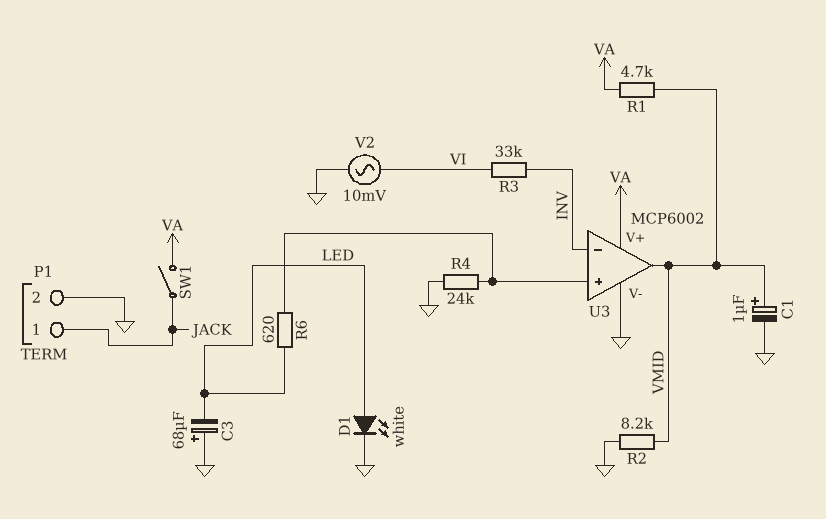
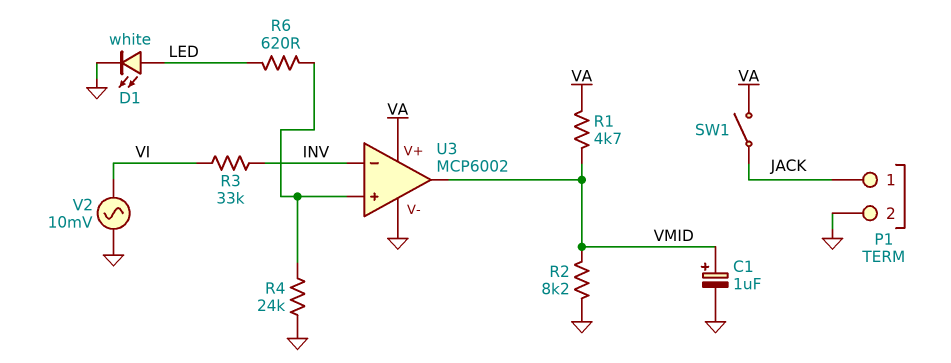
C3: 68uF (plus GND, minus LED) -> none

